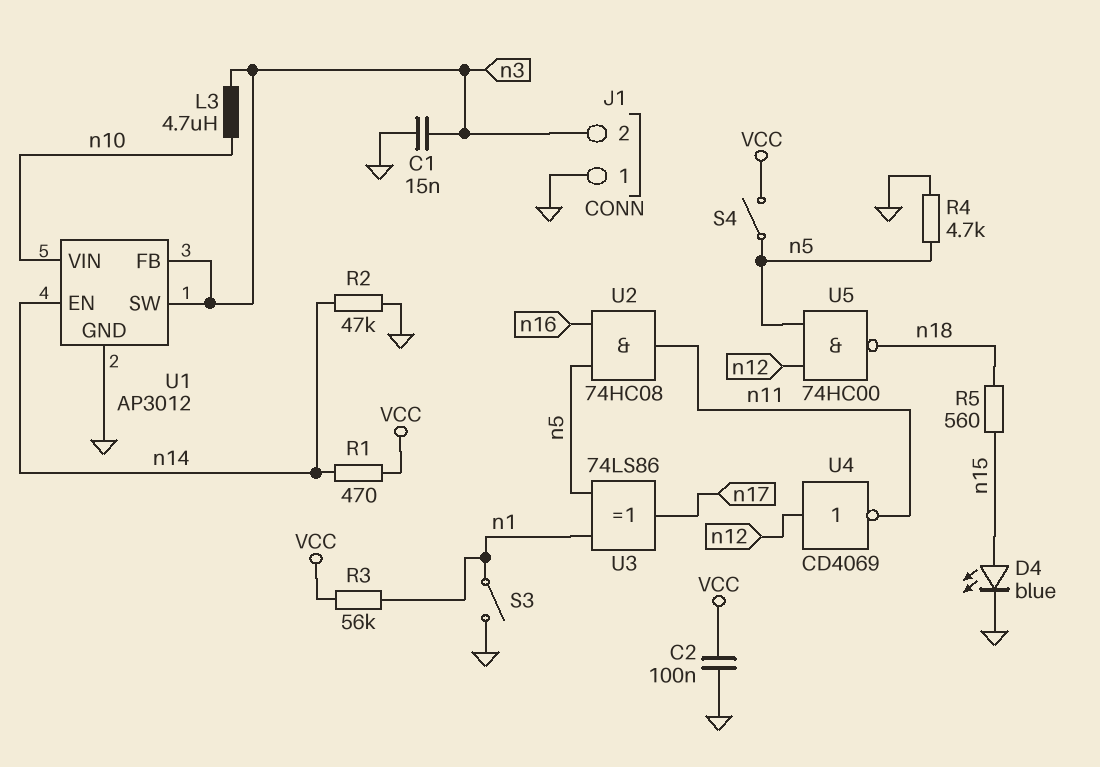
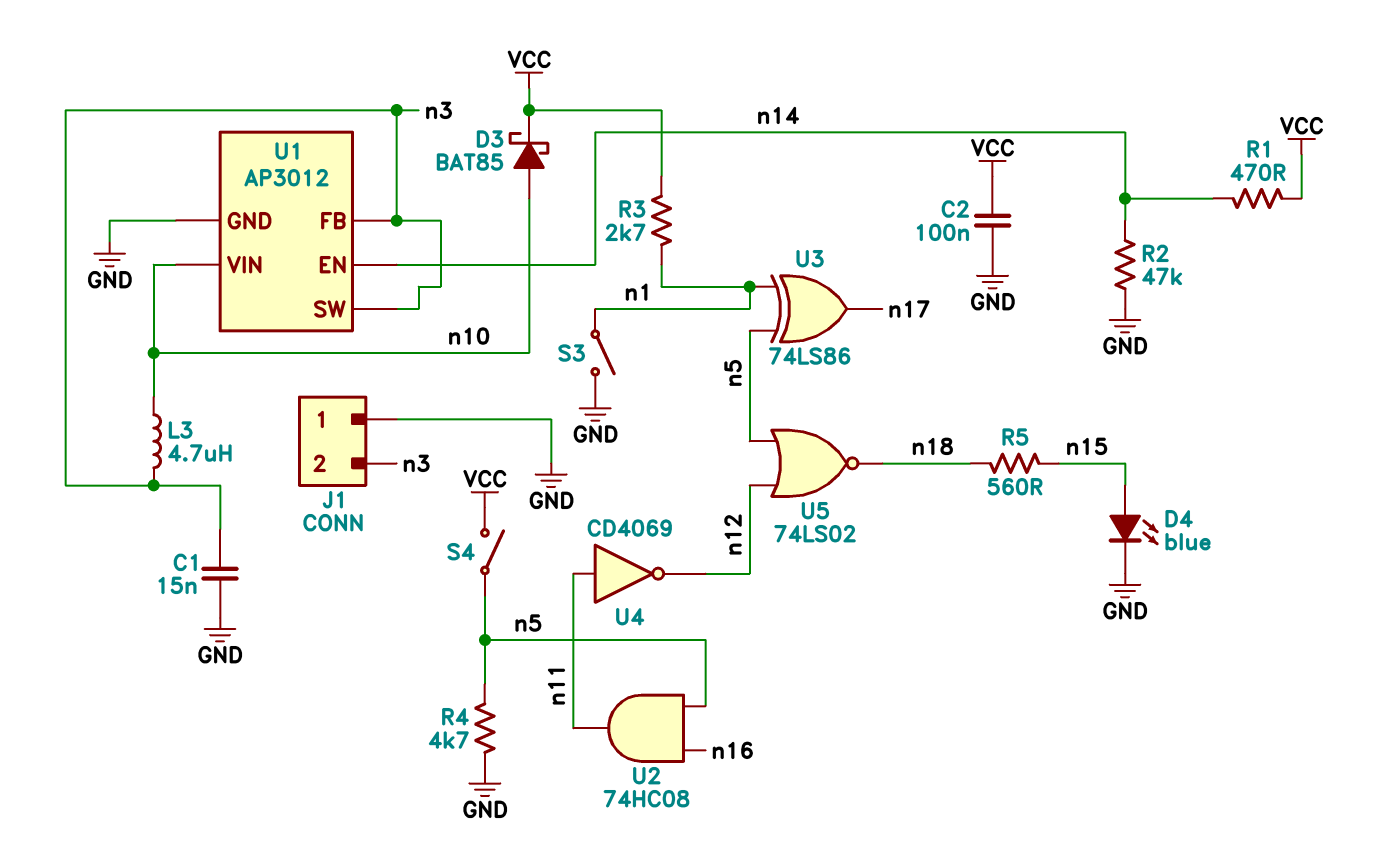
D3: none -> schottky BAT85 (A n10, K VCC)
R3: 56k (VCC, n1) -> 2.7k (VCC, n1)
U4: NOT CD4069 (in n12, out n11) -> NOT CD4069 (in n11, out n12)
U5: NAND 74HC00 (in n5, in n12, out n18) -> NOR 74LS02 (in n5, in n12, out n18)

